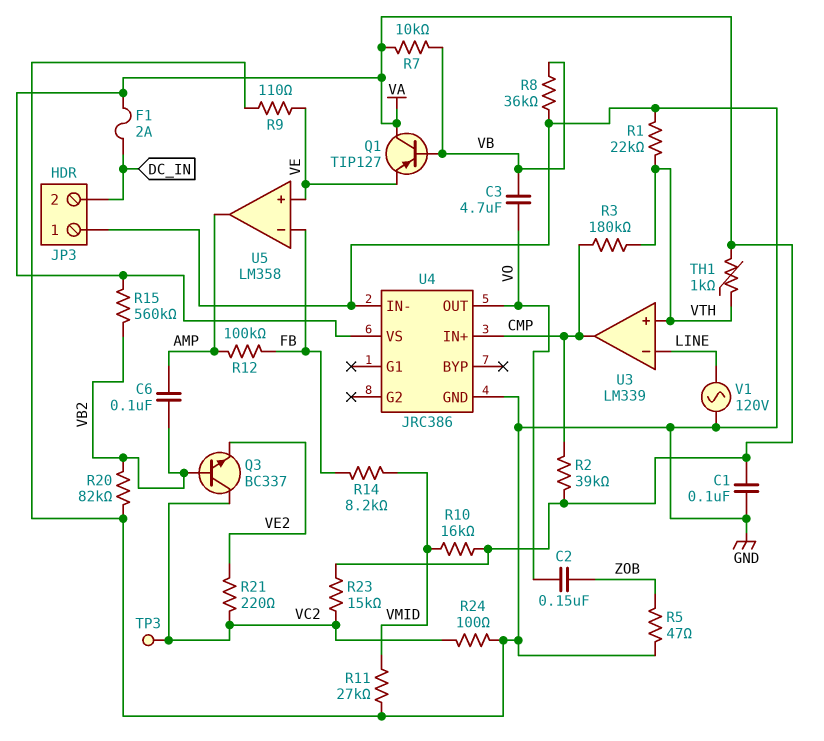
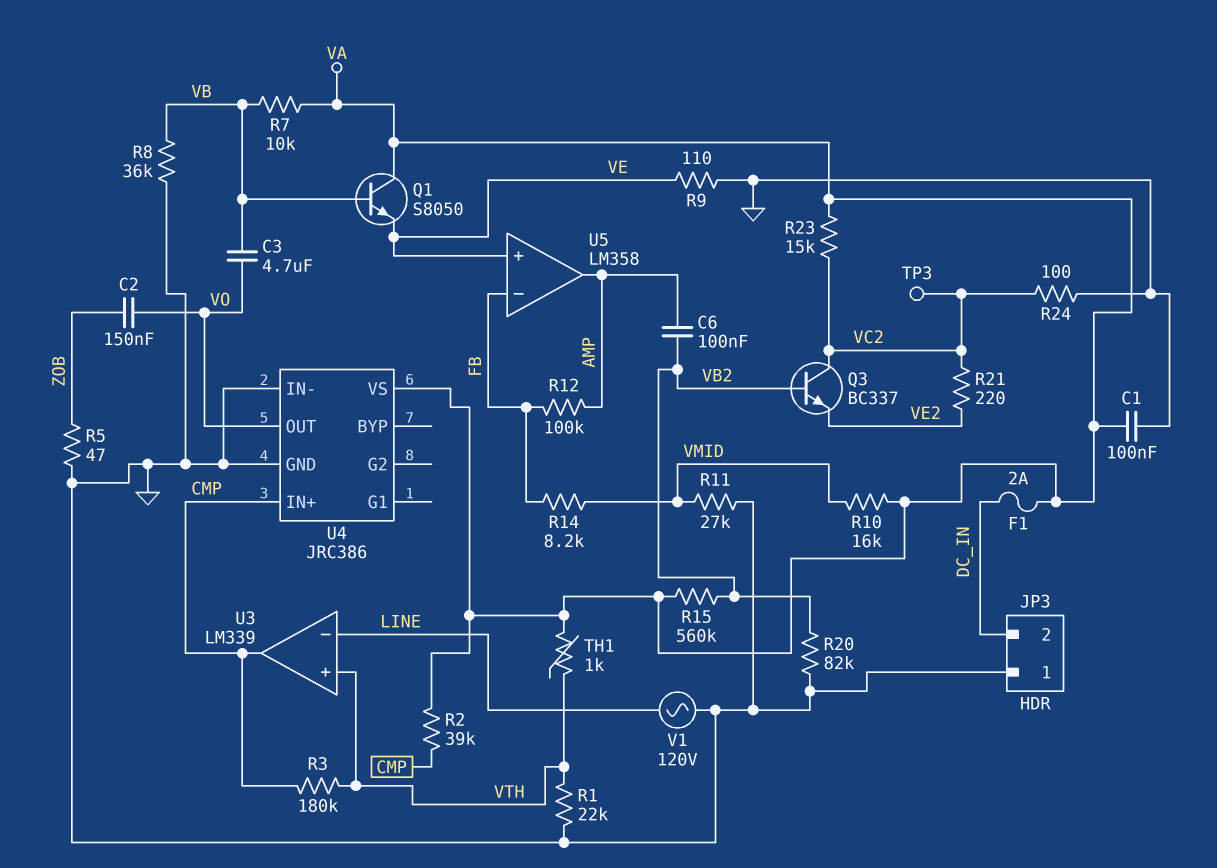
Q1: PNP TIP127 (B VB, C VA, E VE) -> NPN S8050 (B VB, C VA, E VE)

